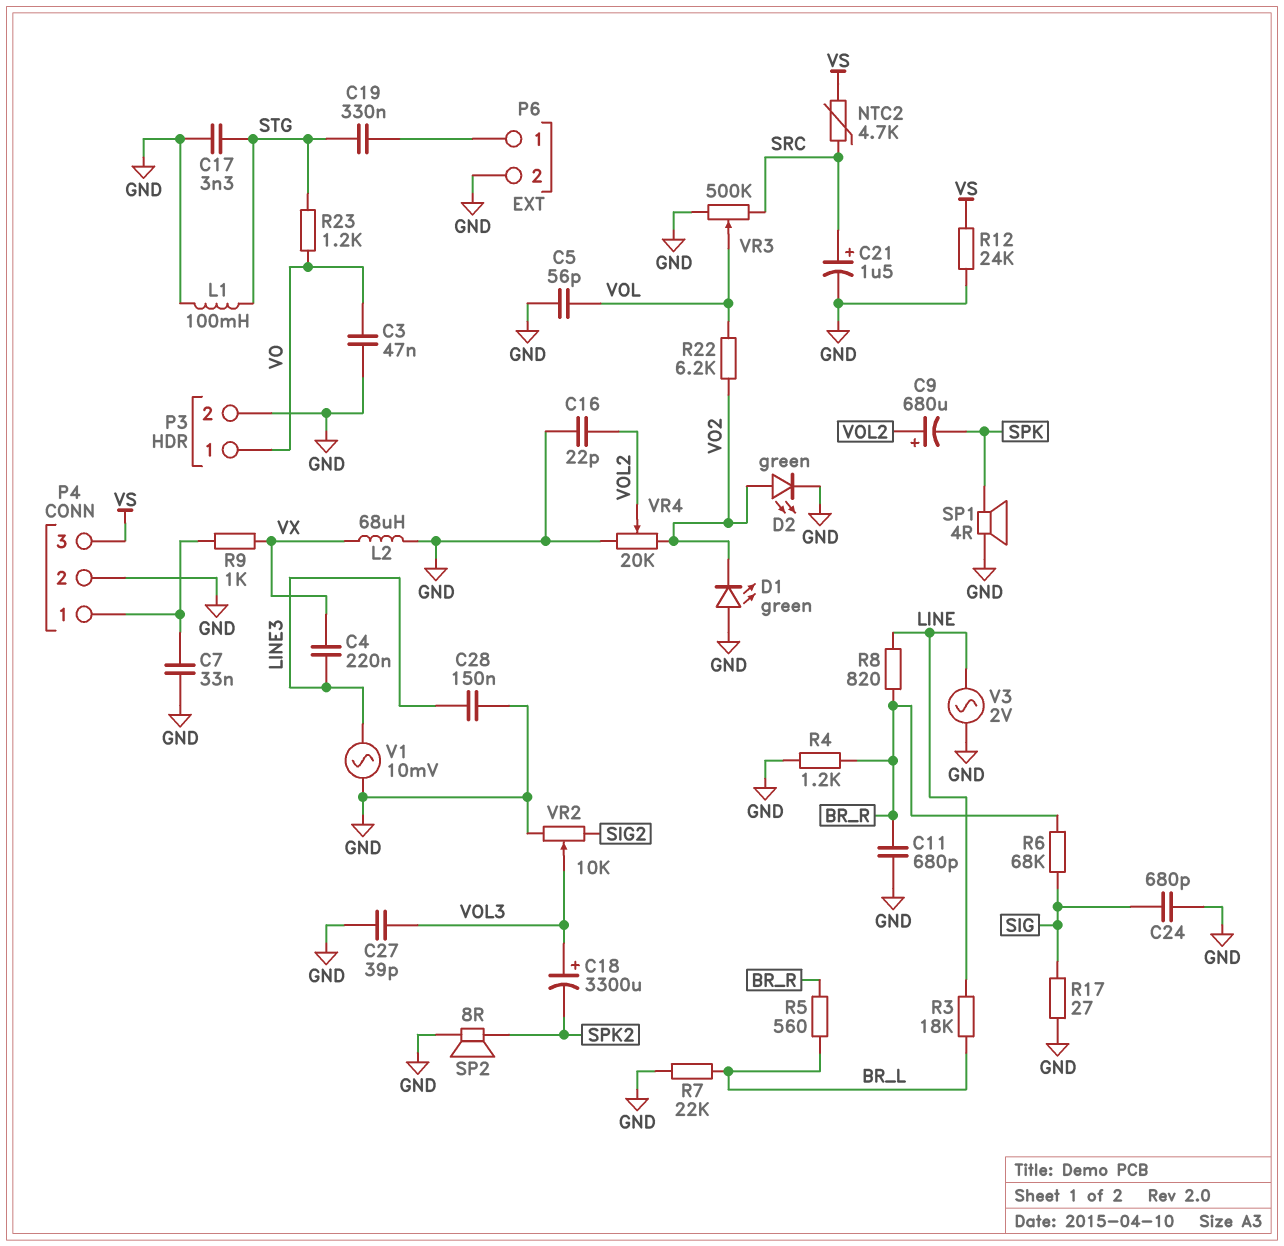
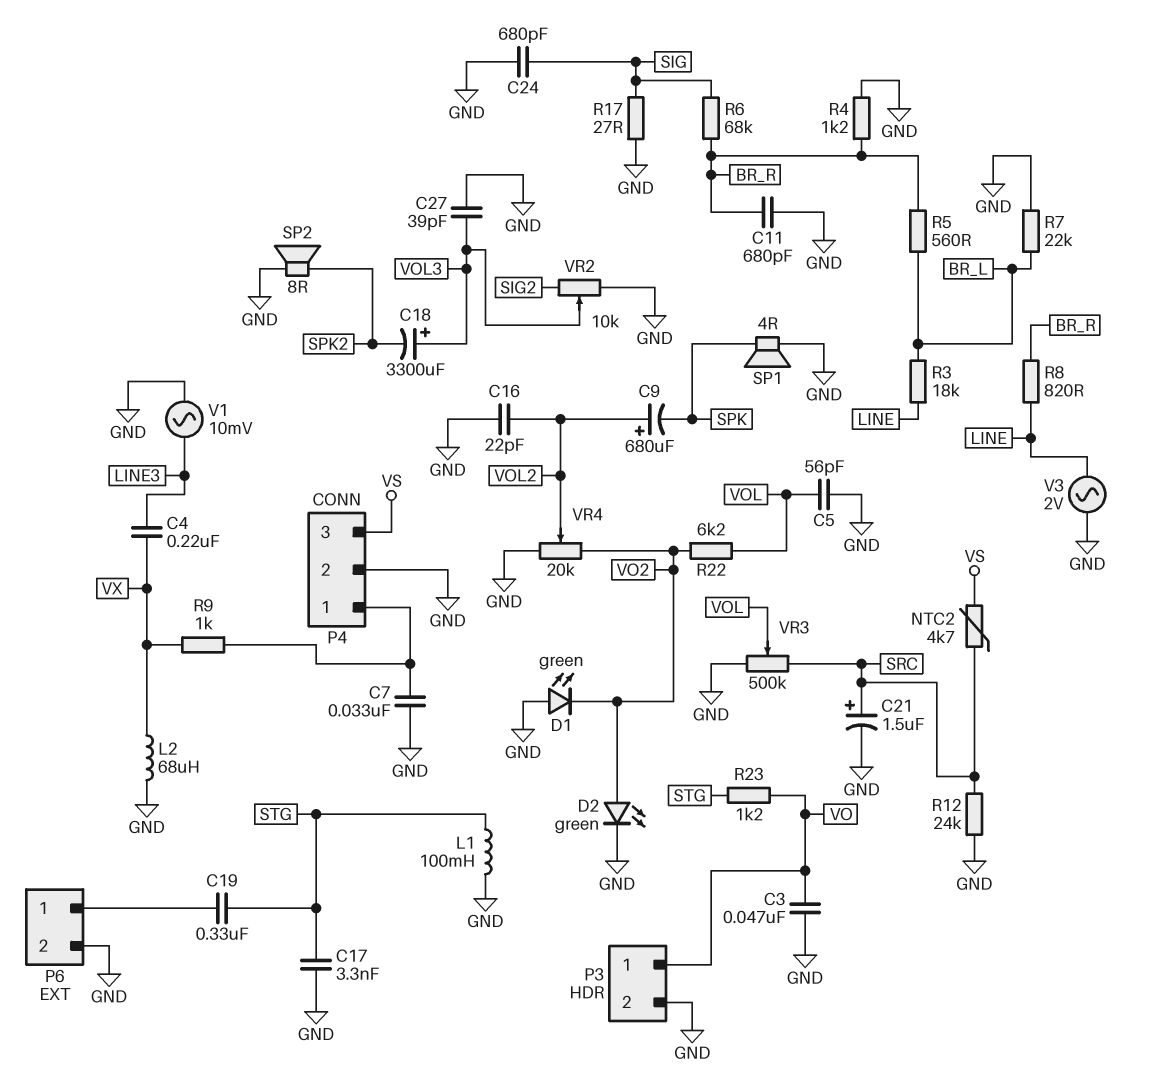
C28: 150nF (GND, LINE3) -> none
R12: 24k (GND, VS) -> 24k (GND, SRC)

